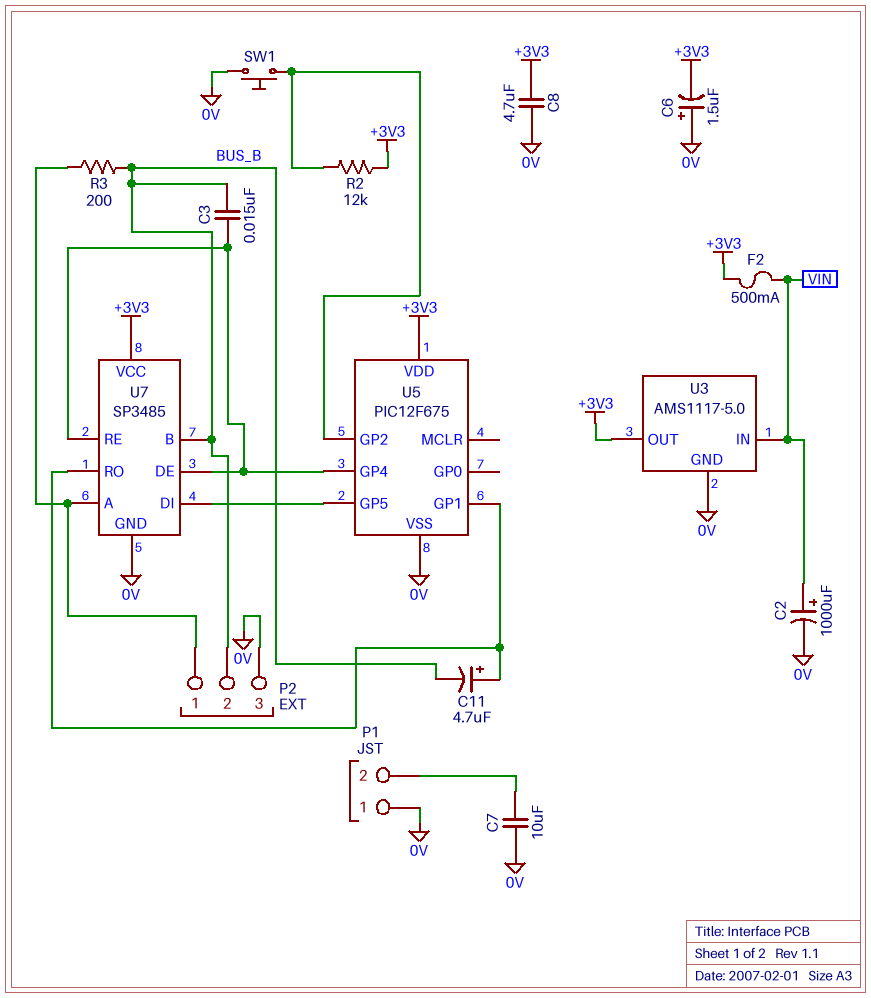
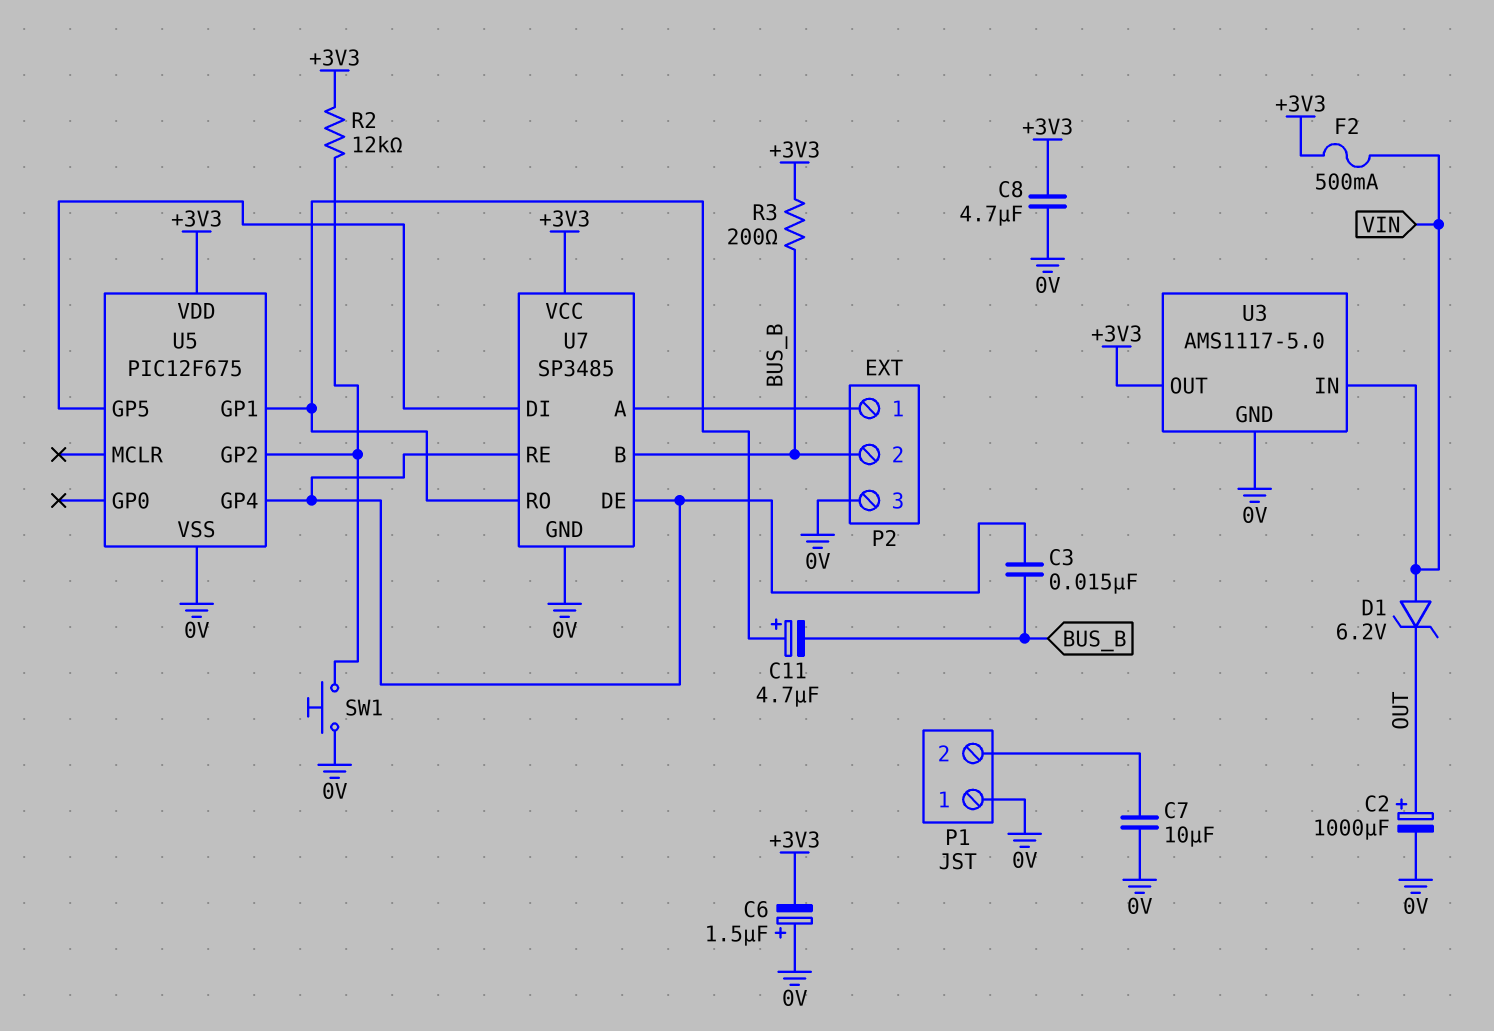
C2: 1000uF (plus VIN, minus 0V) -> 1000uF (plus OUT, minus 0V)
D1: none -> zener 6.2V (A VIN, K OUT)
R3: 200 (BUS_B, P2/1) -> 200 (+3V3, BUS_B)

